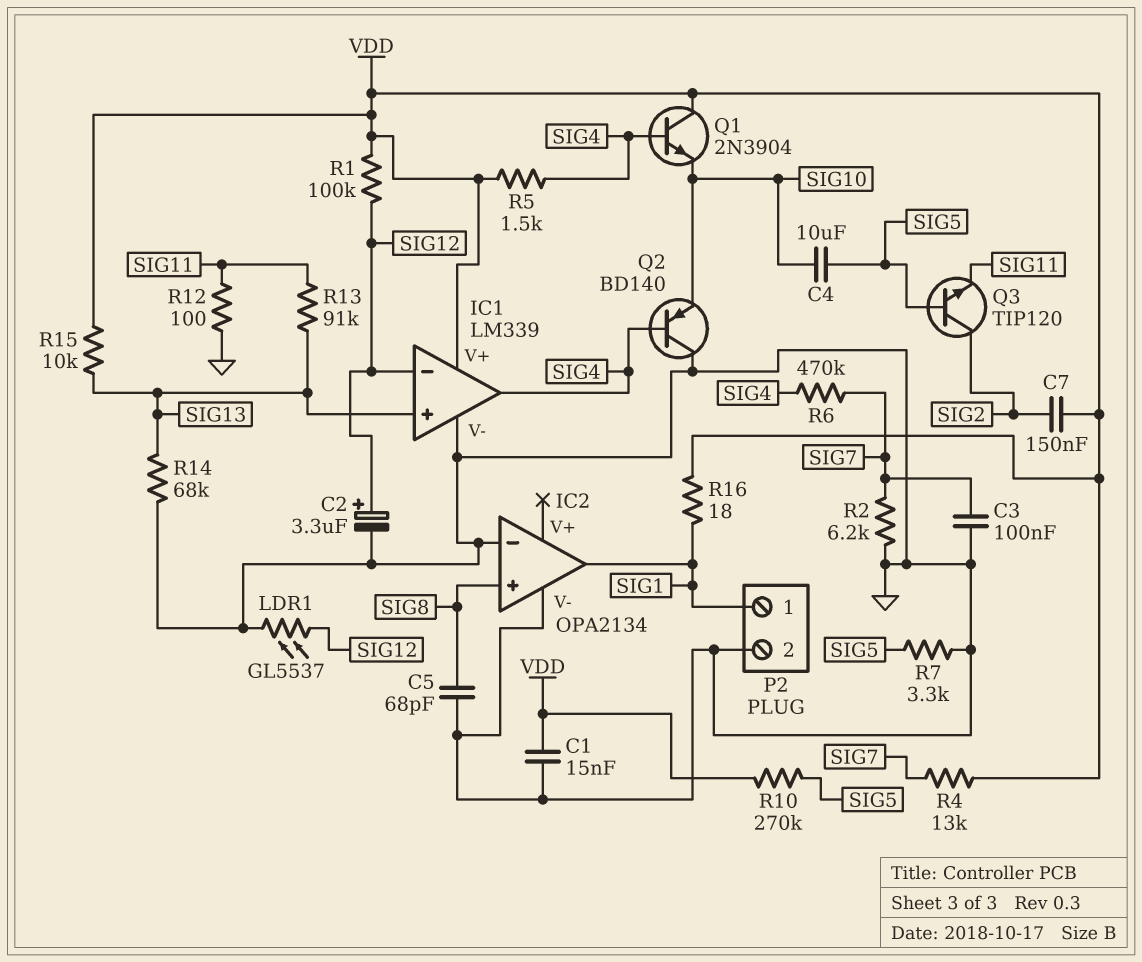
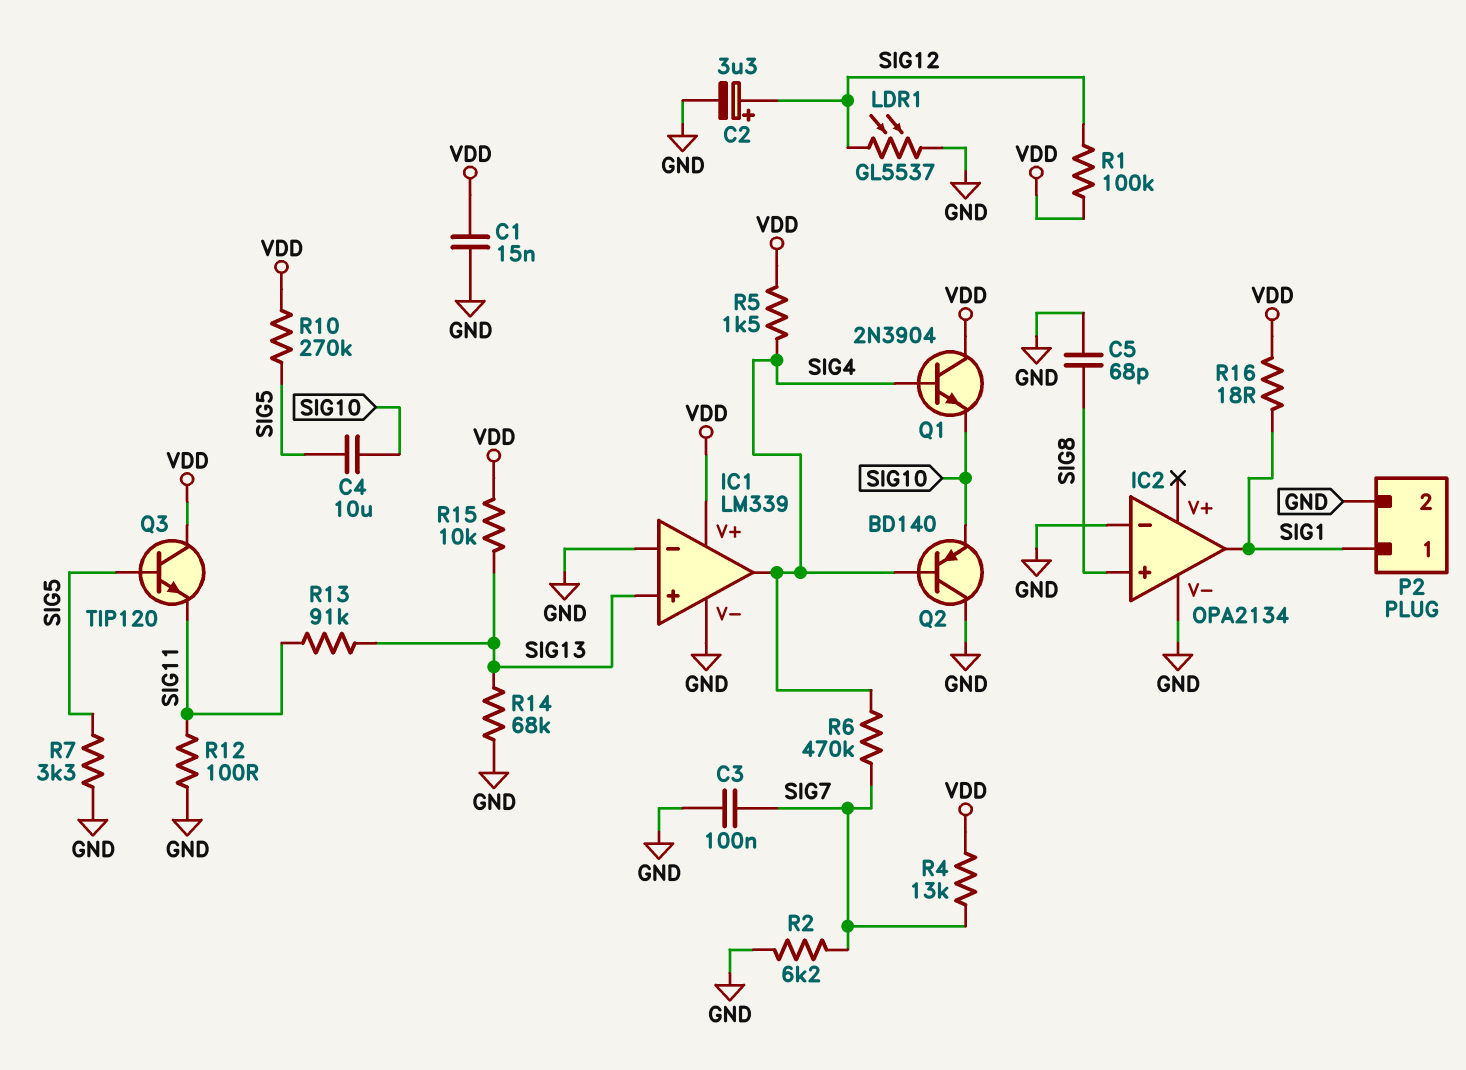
C7: 150nF (SIG2, VDD) -> none
IC1 pin in-: SIG12 -> GND
Q3: NPN TIP120 (B SIG5, C SIG2, E SIG11) -> NPN TIP120 (B SIG5, C VDD, E SIG11)

